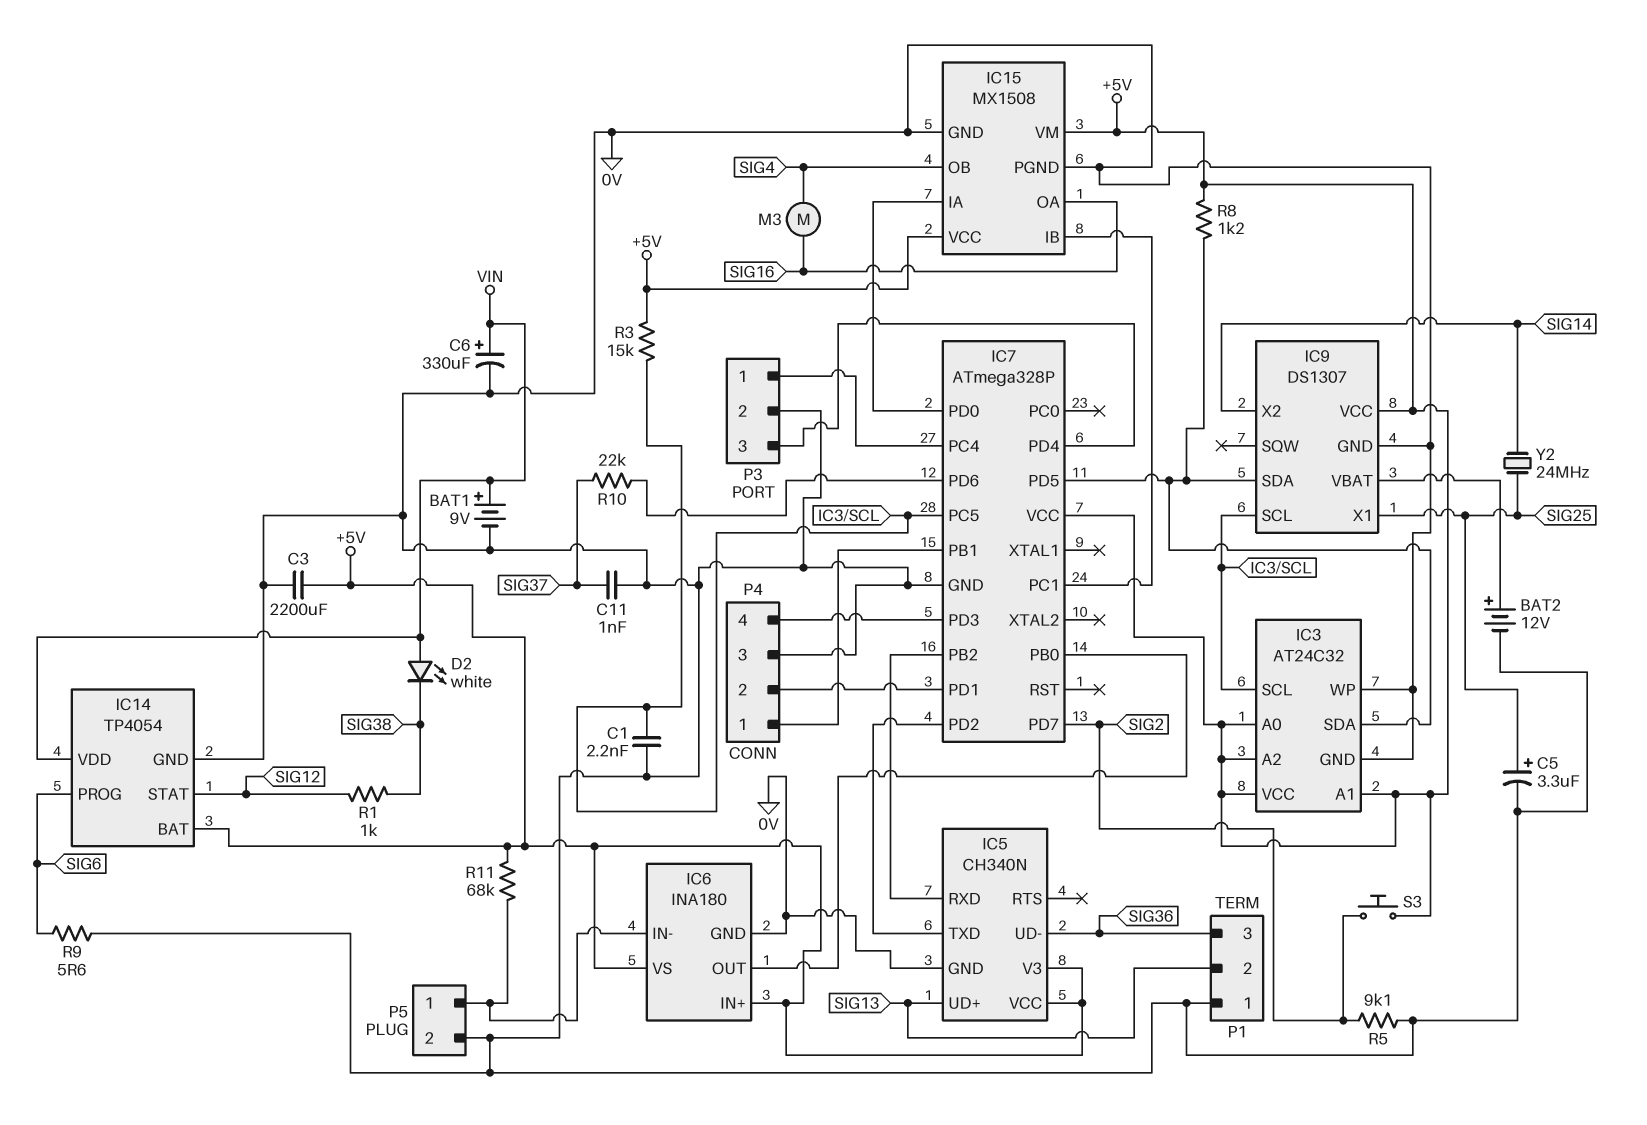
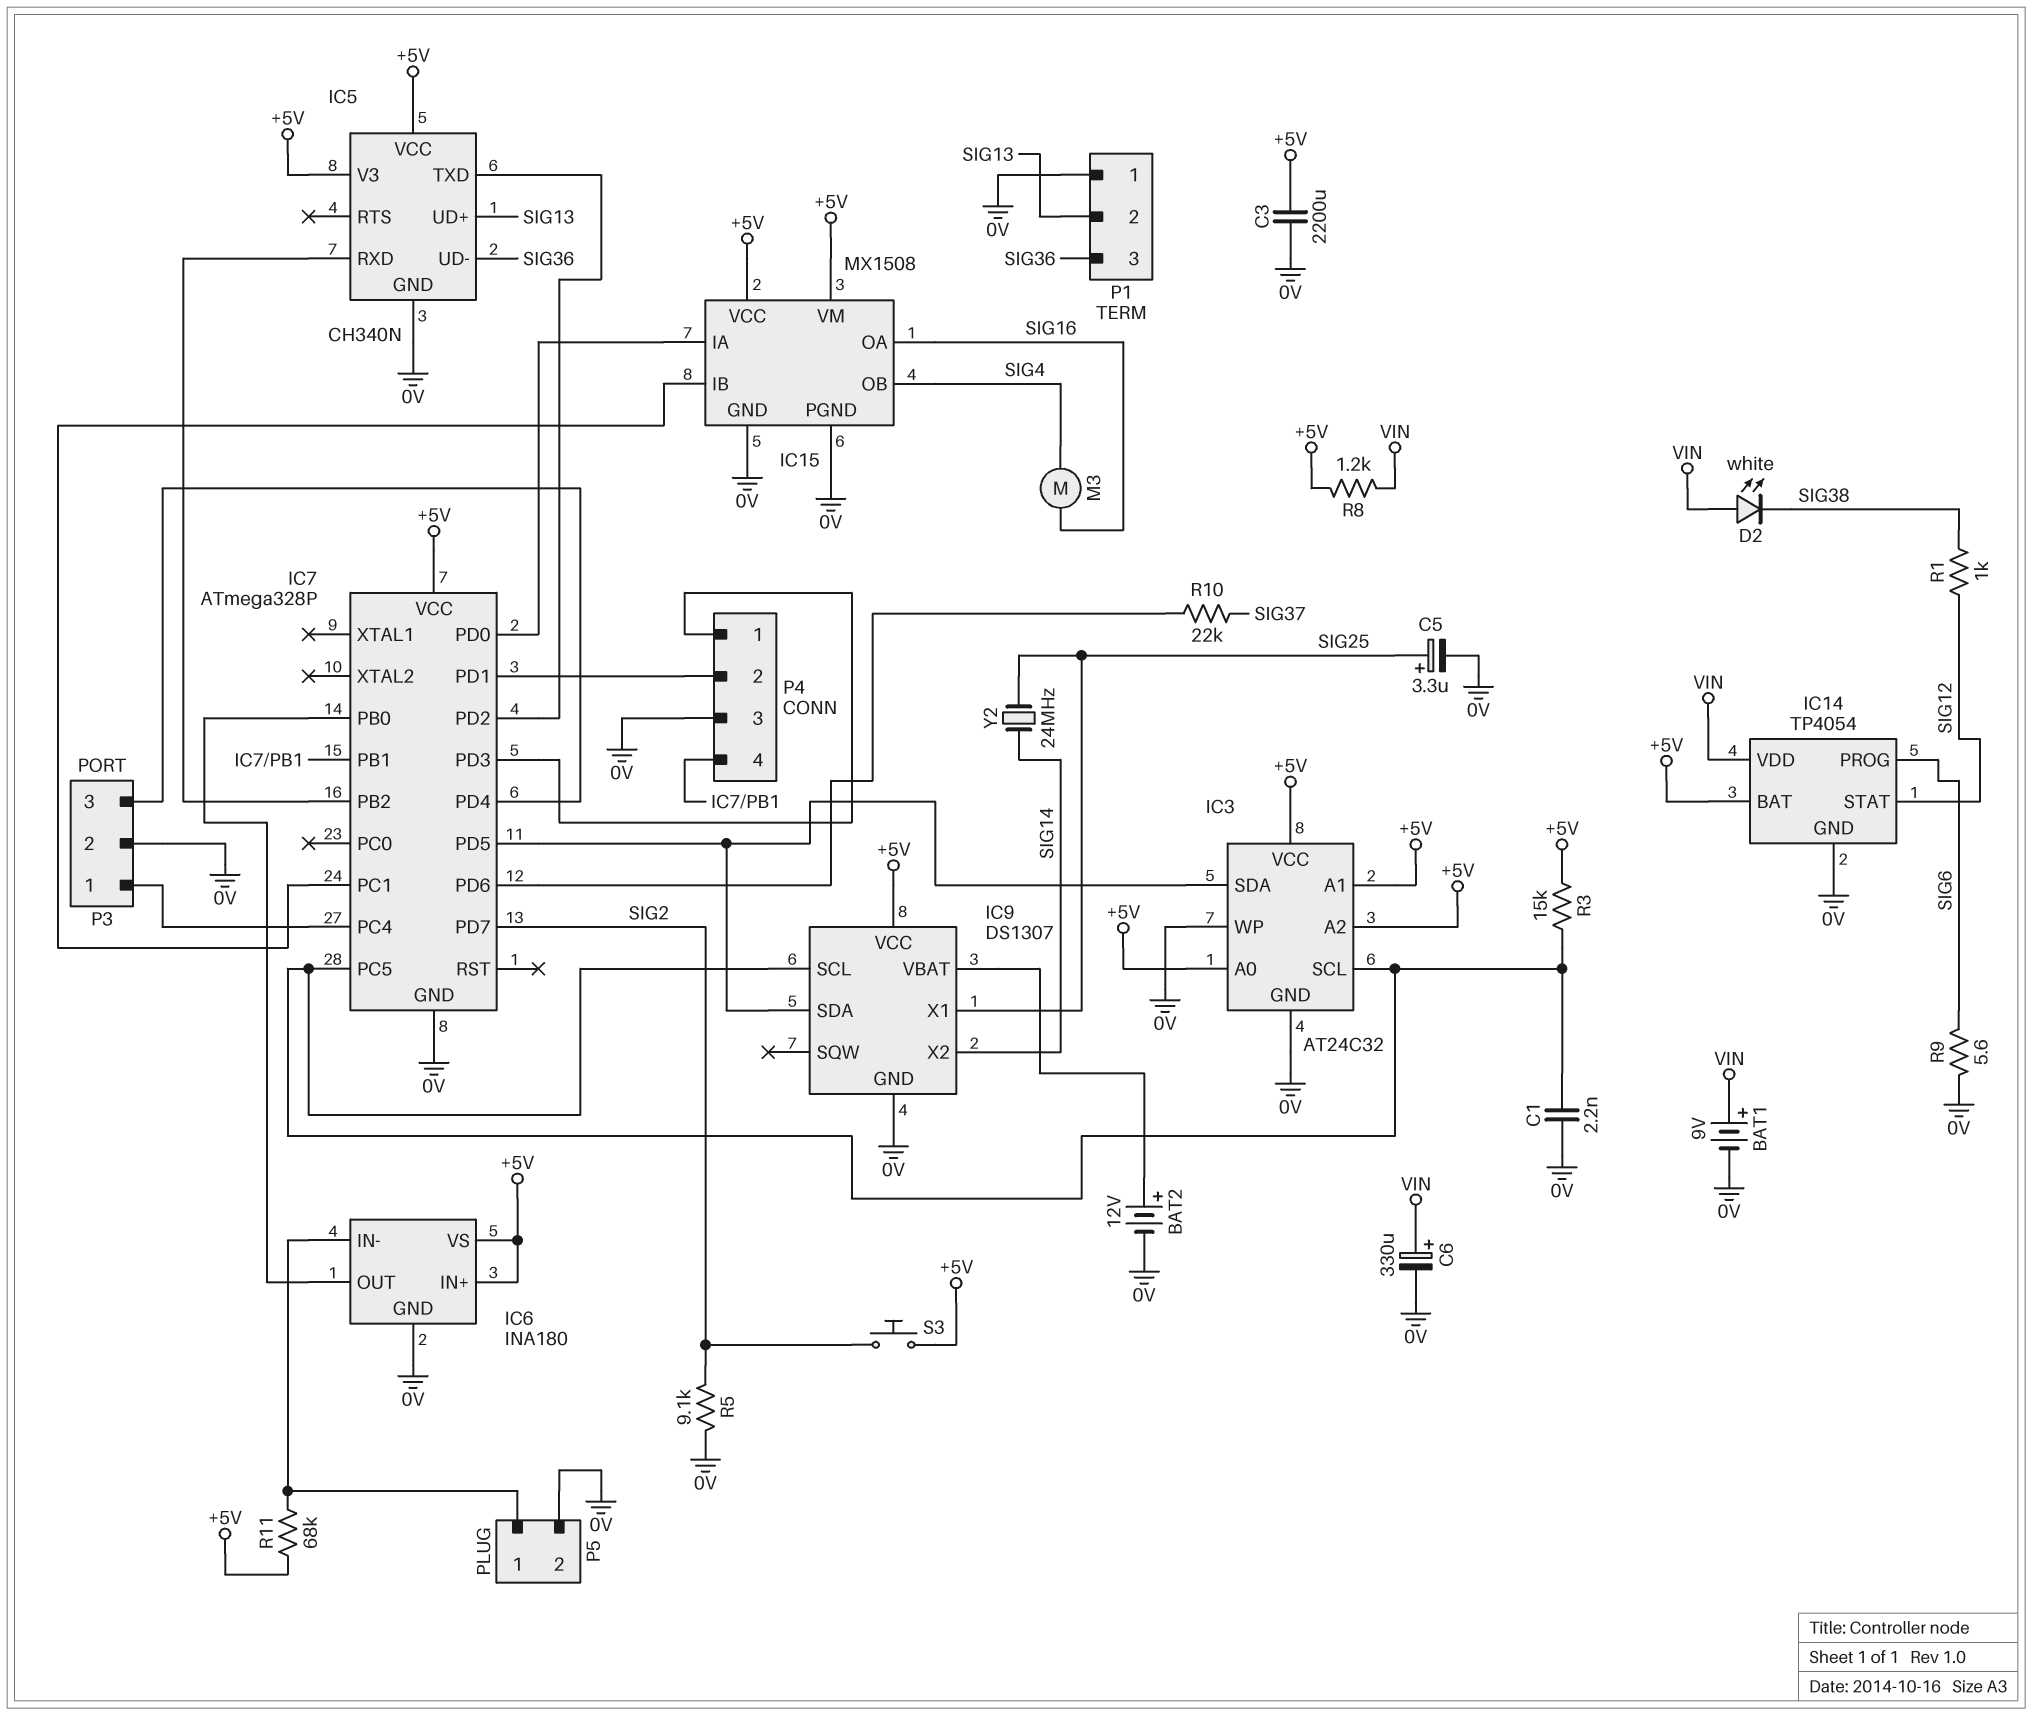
C11: 1nF (0V, SIG37) -> none
P4 pin 1: IC7/PB1 -> IC7/PD3
P4 pin 4: IC7/PD3 -> IC7/PB1
R8: 1.2k (+5V, IC3/SDA) -> 1.2k (+5V, VIN)

